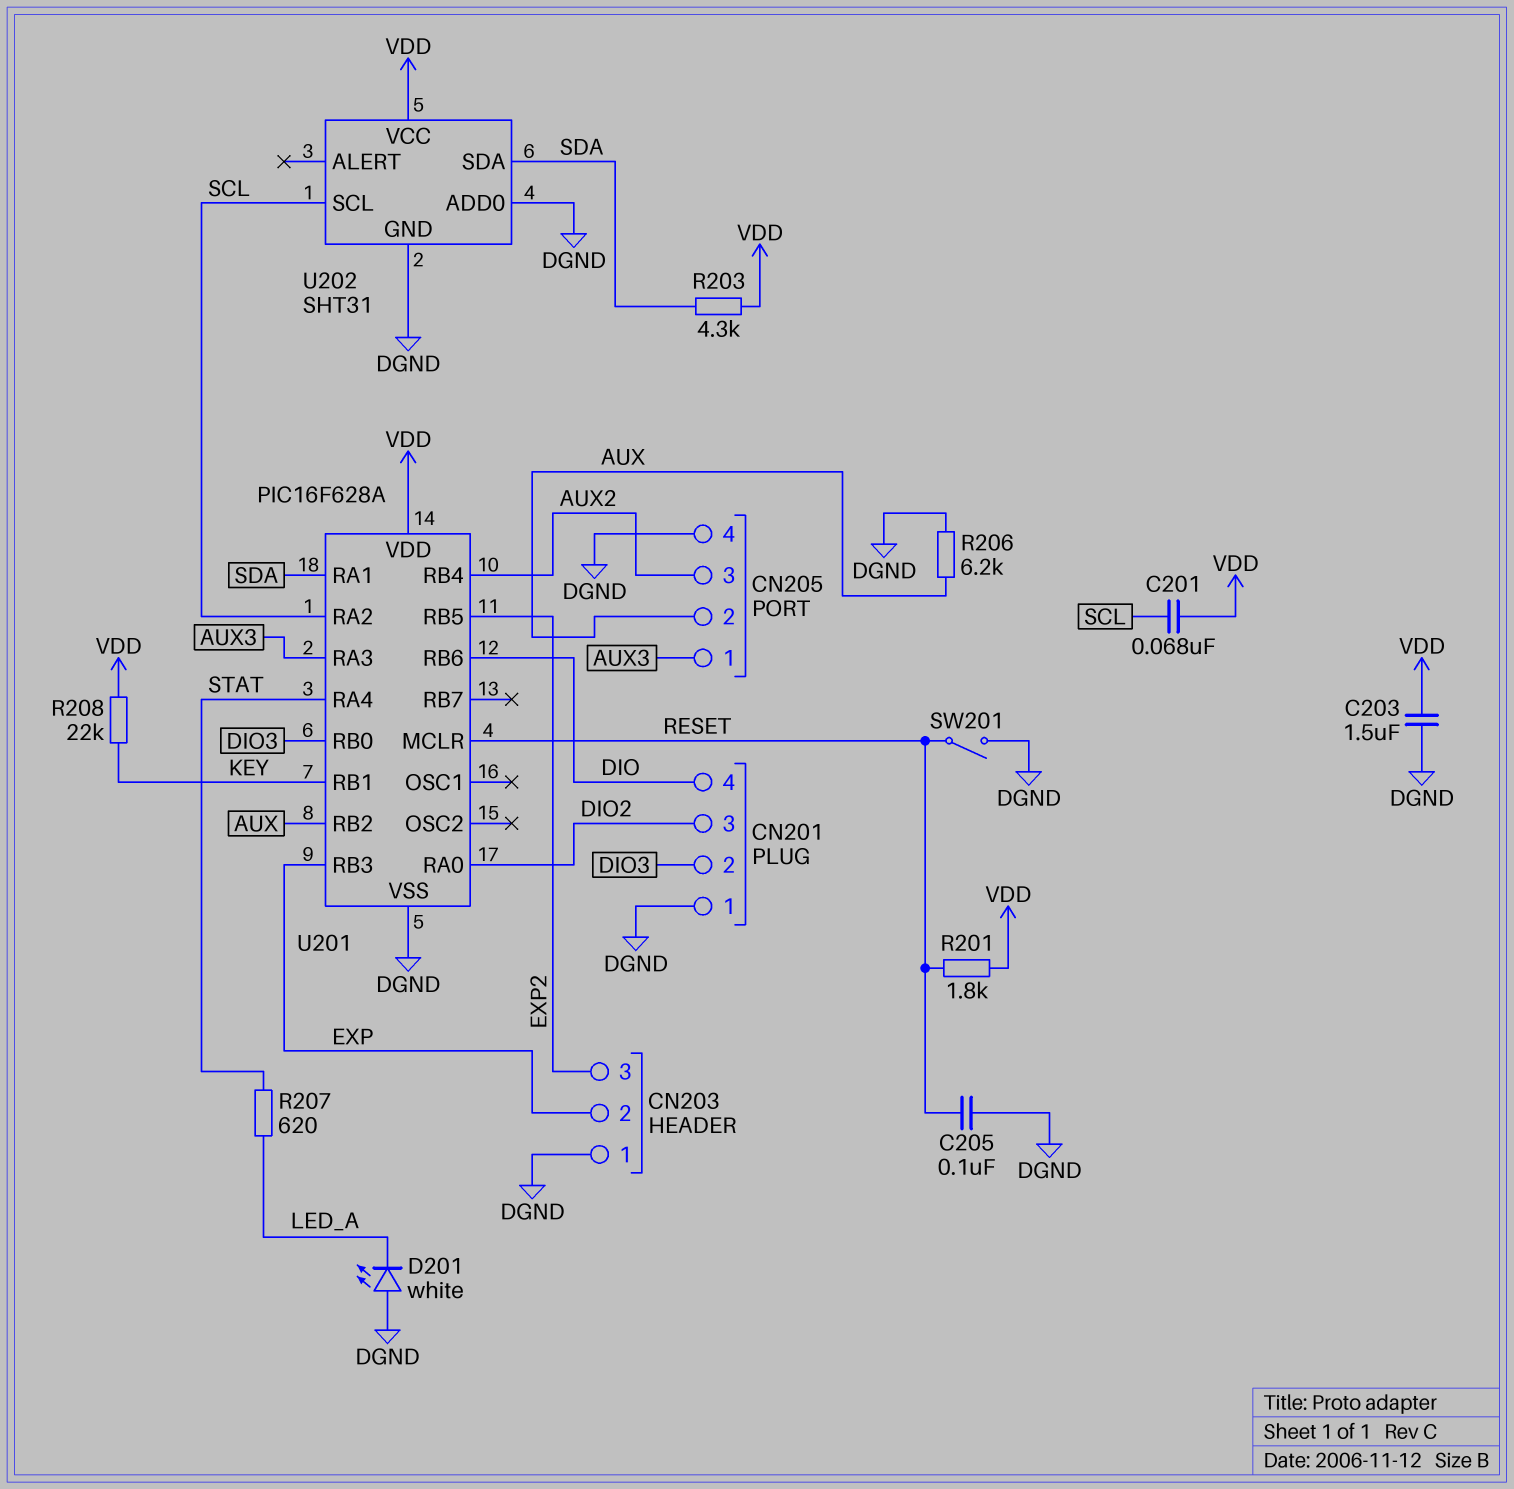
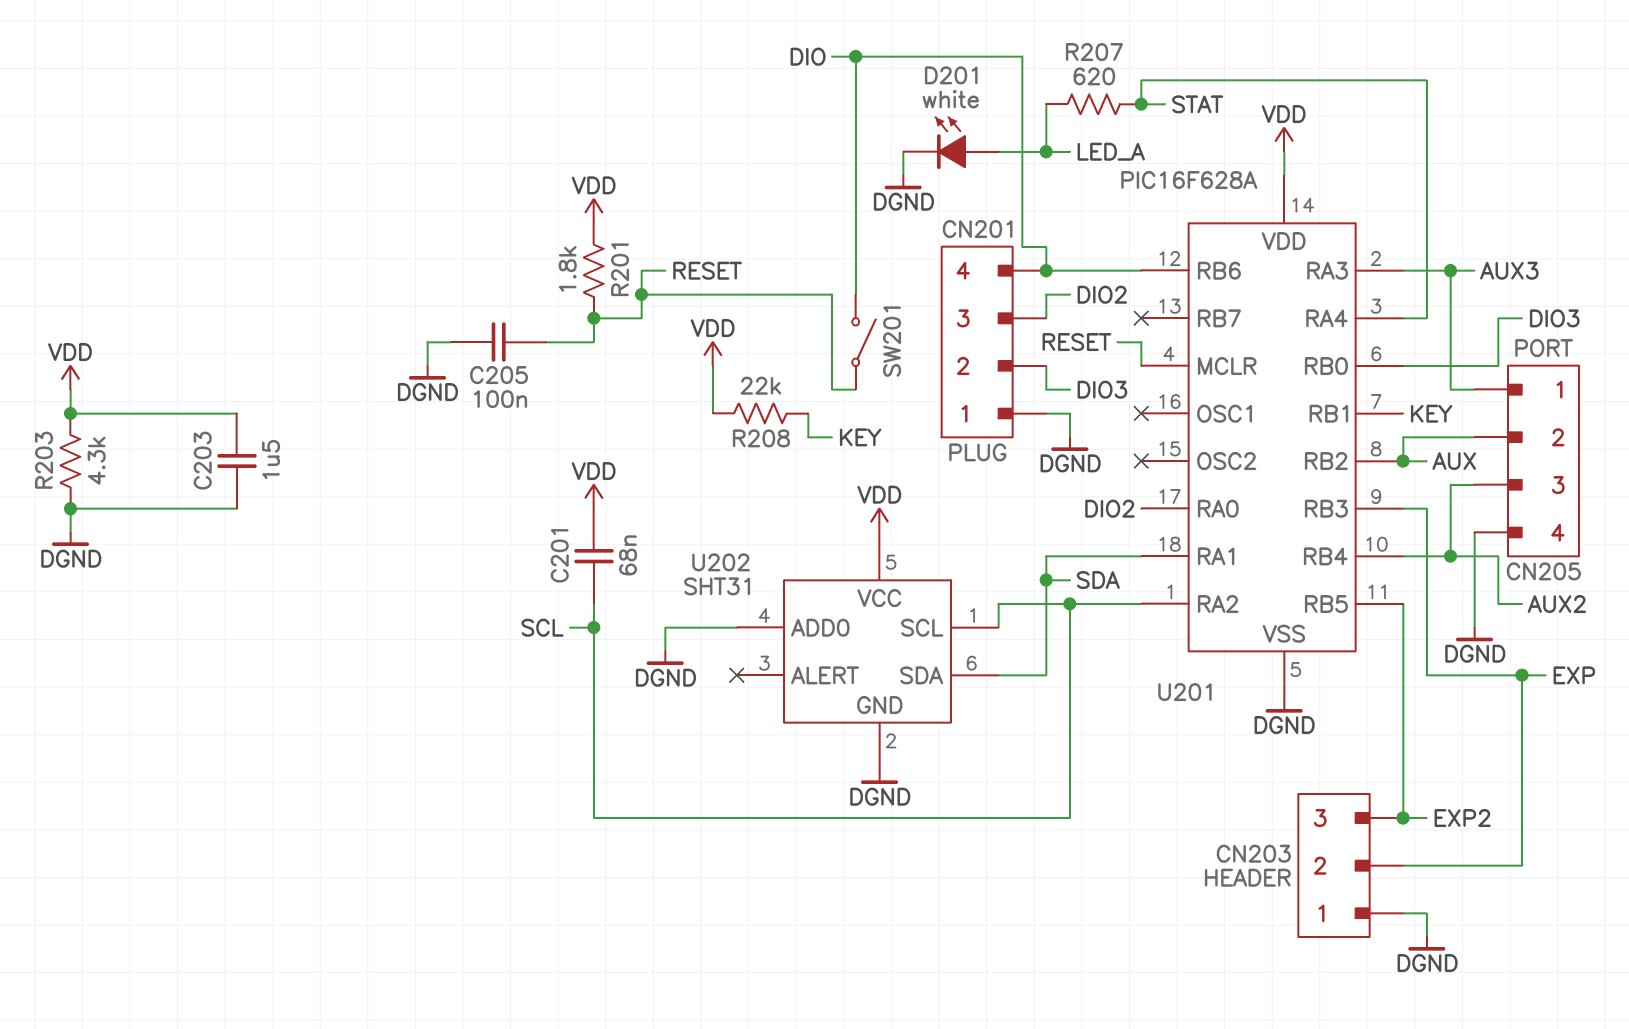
D201: LED white (A DGND, K LED_A) -> LED white (A LED_A, K DGND)
R203: 4.3k (SDA, VDD) -> 4.3k (DGND, VDD)
R206: 6.2k (AUX, DGND) -> none
SW201: switch (DGND, RESET) -> switch (DIO, RESET)

